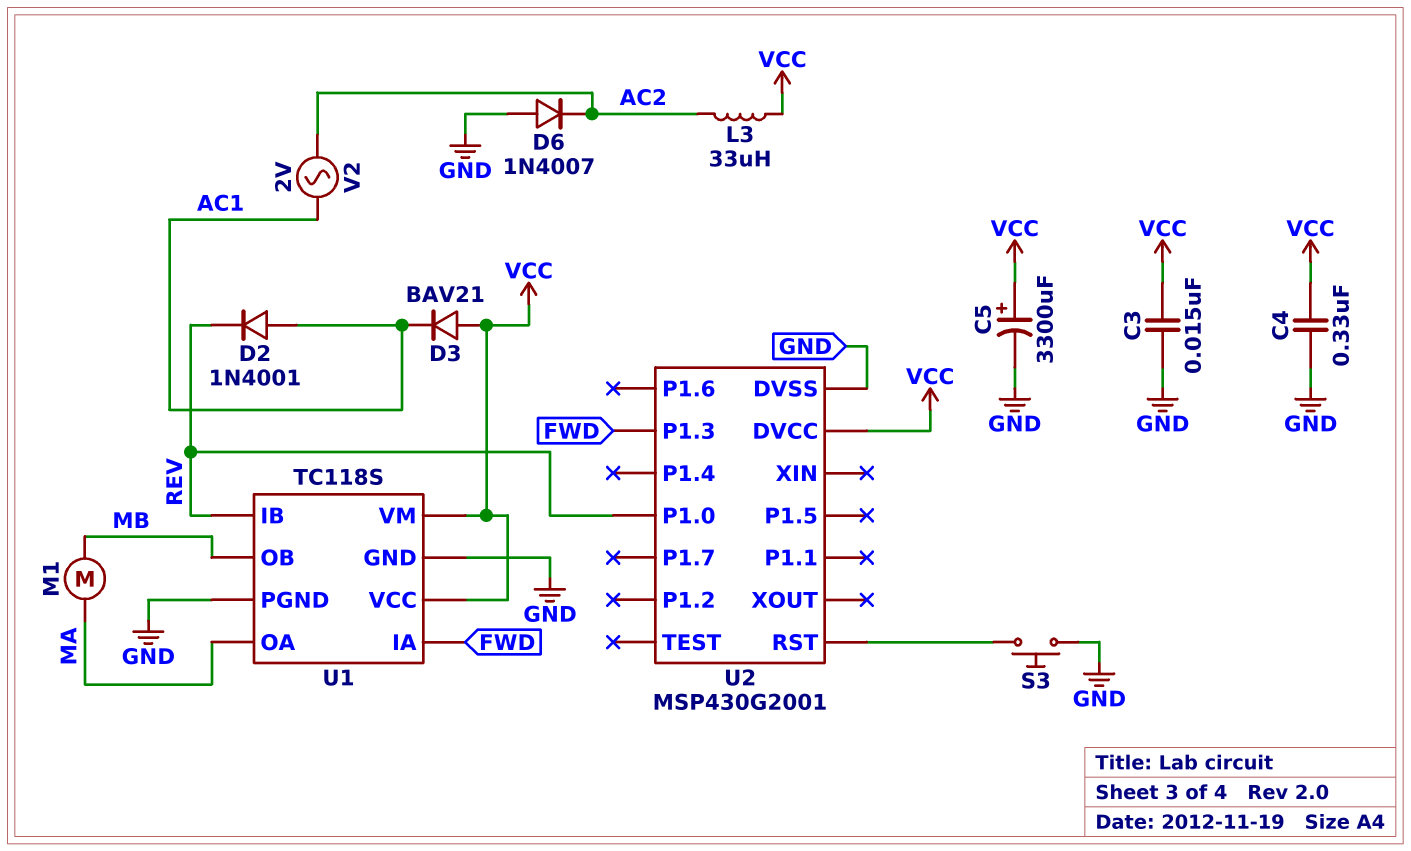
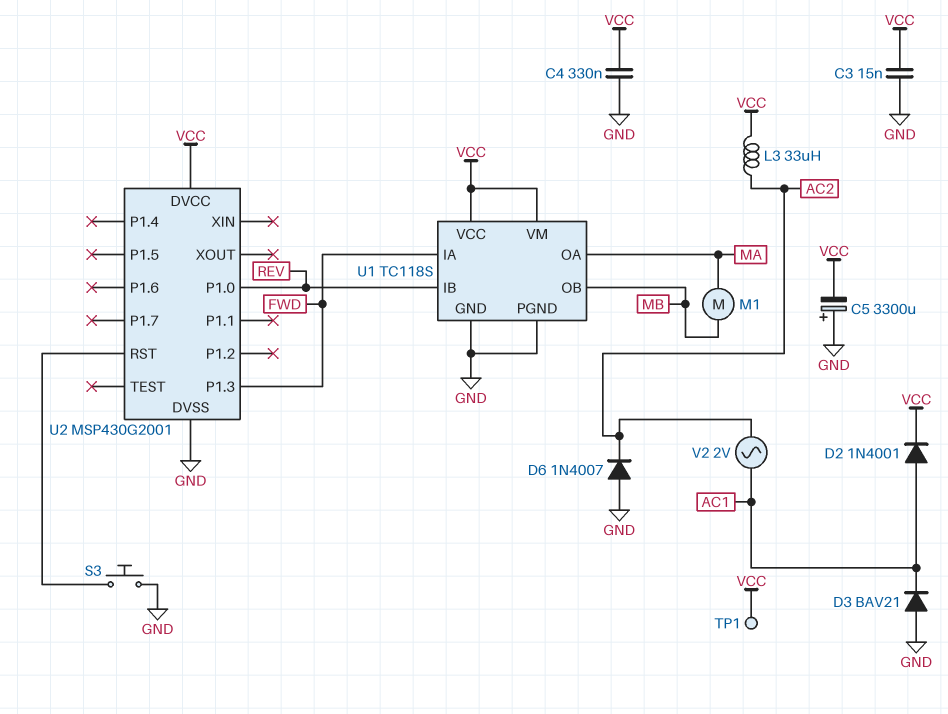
C5: 3300uF (plus VCC, minus GND) -> 3300uF (plus GND, minus VCC)
D2: diode 1N4001 (A AC1, K REV) -> diode 1N4001 (A AC1, K VCC)
D3: diode BAV21 (A VCC, K AC1) -> diode BAV21 (A GND, K AC1)
TP1: none -> test point (VCC)

